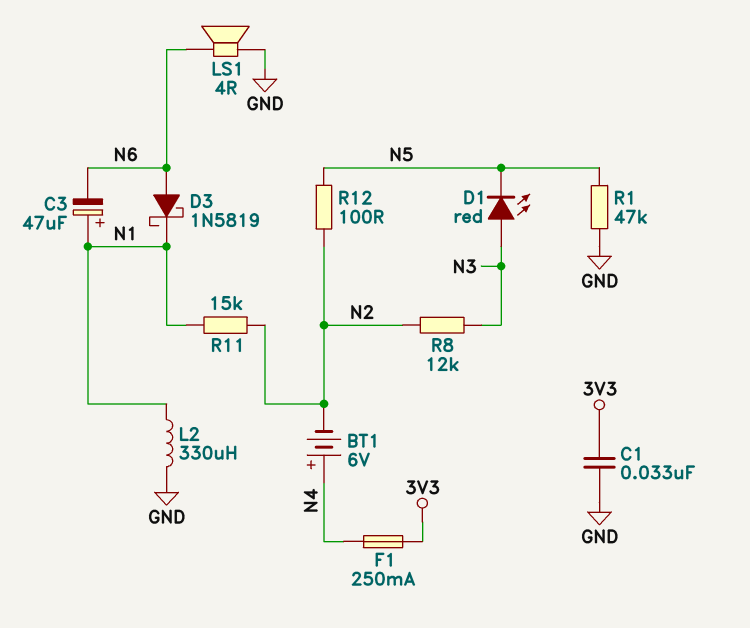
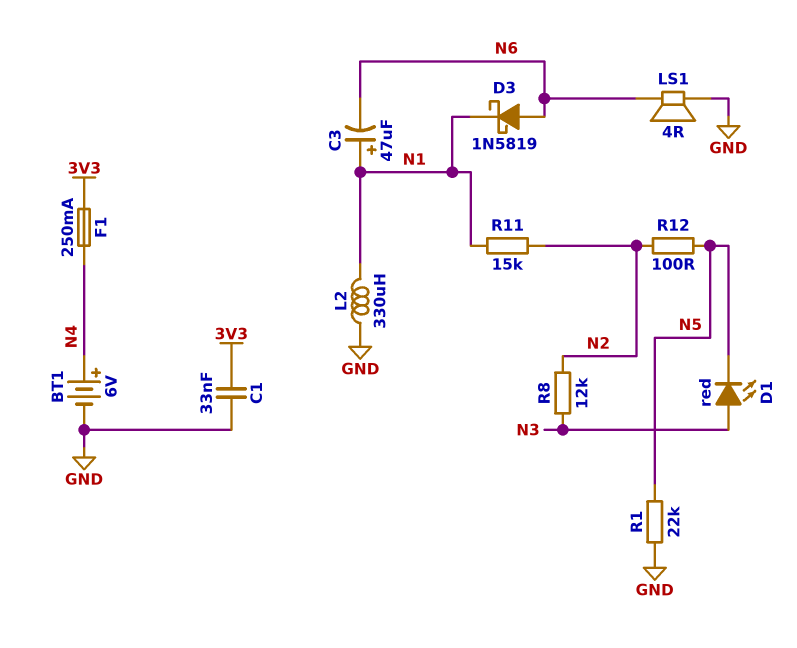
BT1: 6V (plus N4, minus N2) -> 6V (plus N4, minus GND)
R1: 47k (GND, N5) -> 22k (GND, N5)

